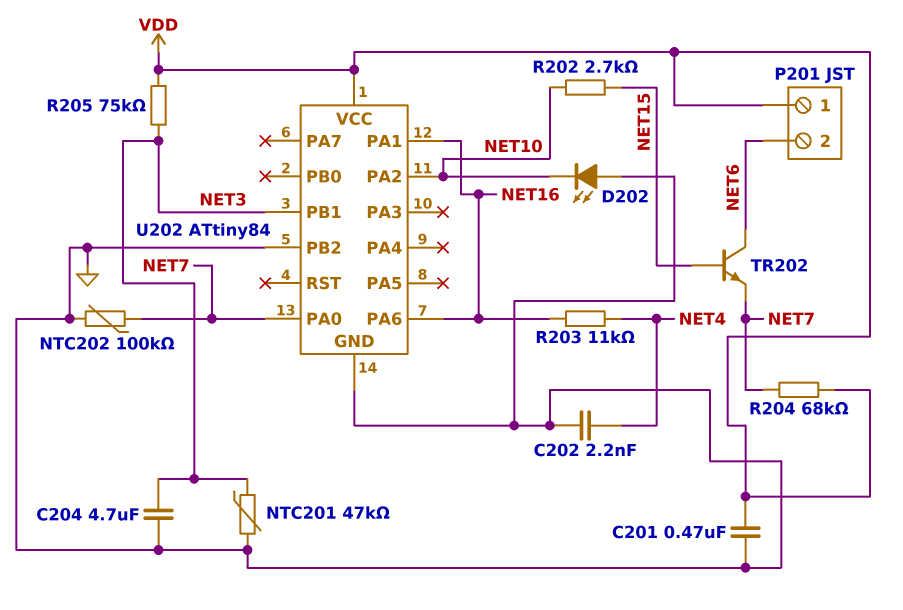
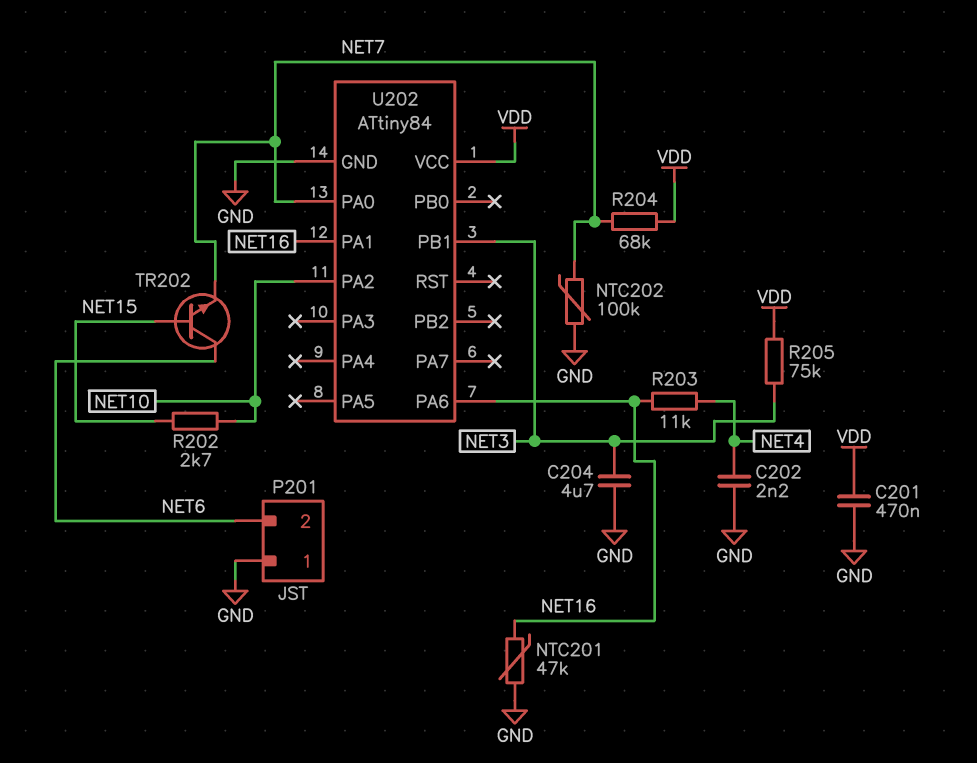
D202: LED (A GND, K NET10) -> none
NTC201: 47k (GND, NET3) -> 47k (GND, NET16)
P201 pin 1: VDD -> GND
U202 pin PB2: GND -> none

